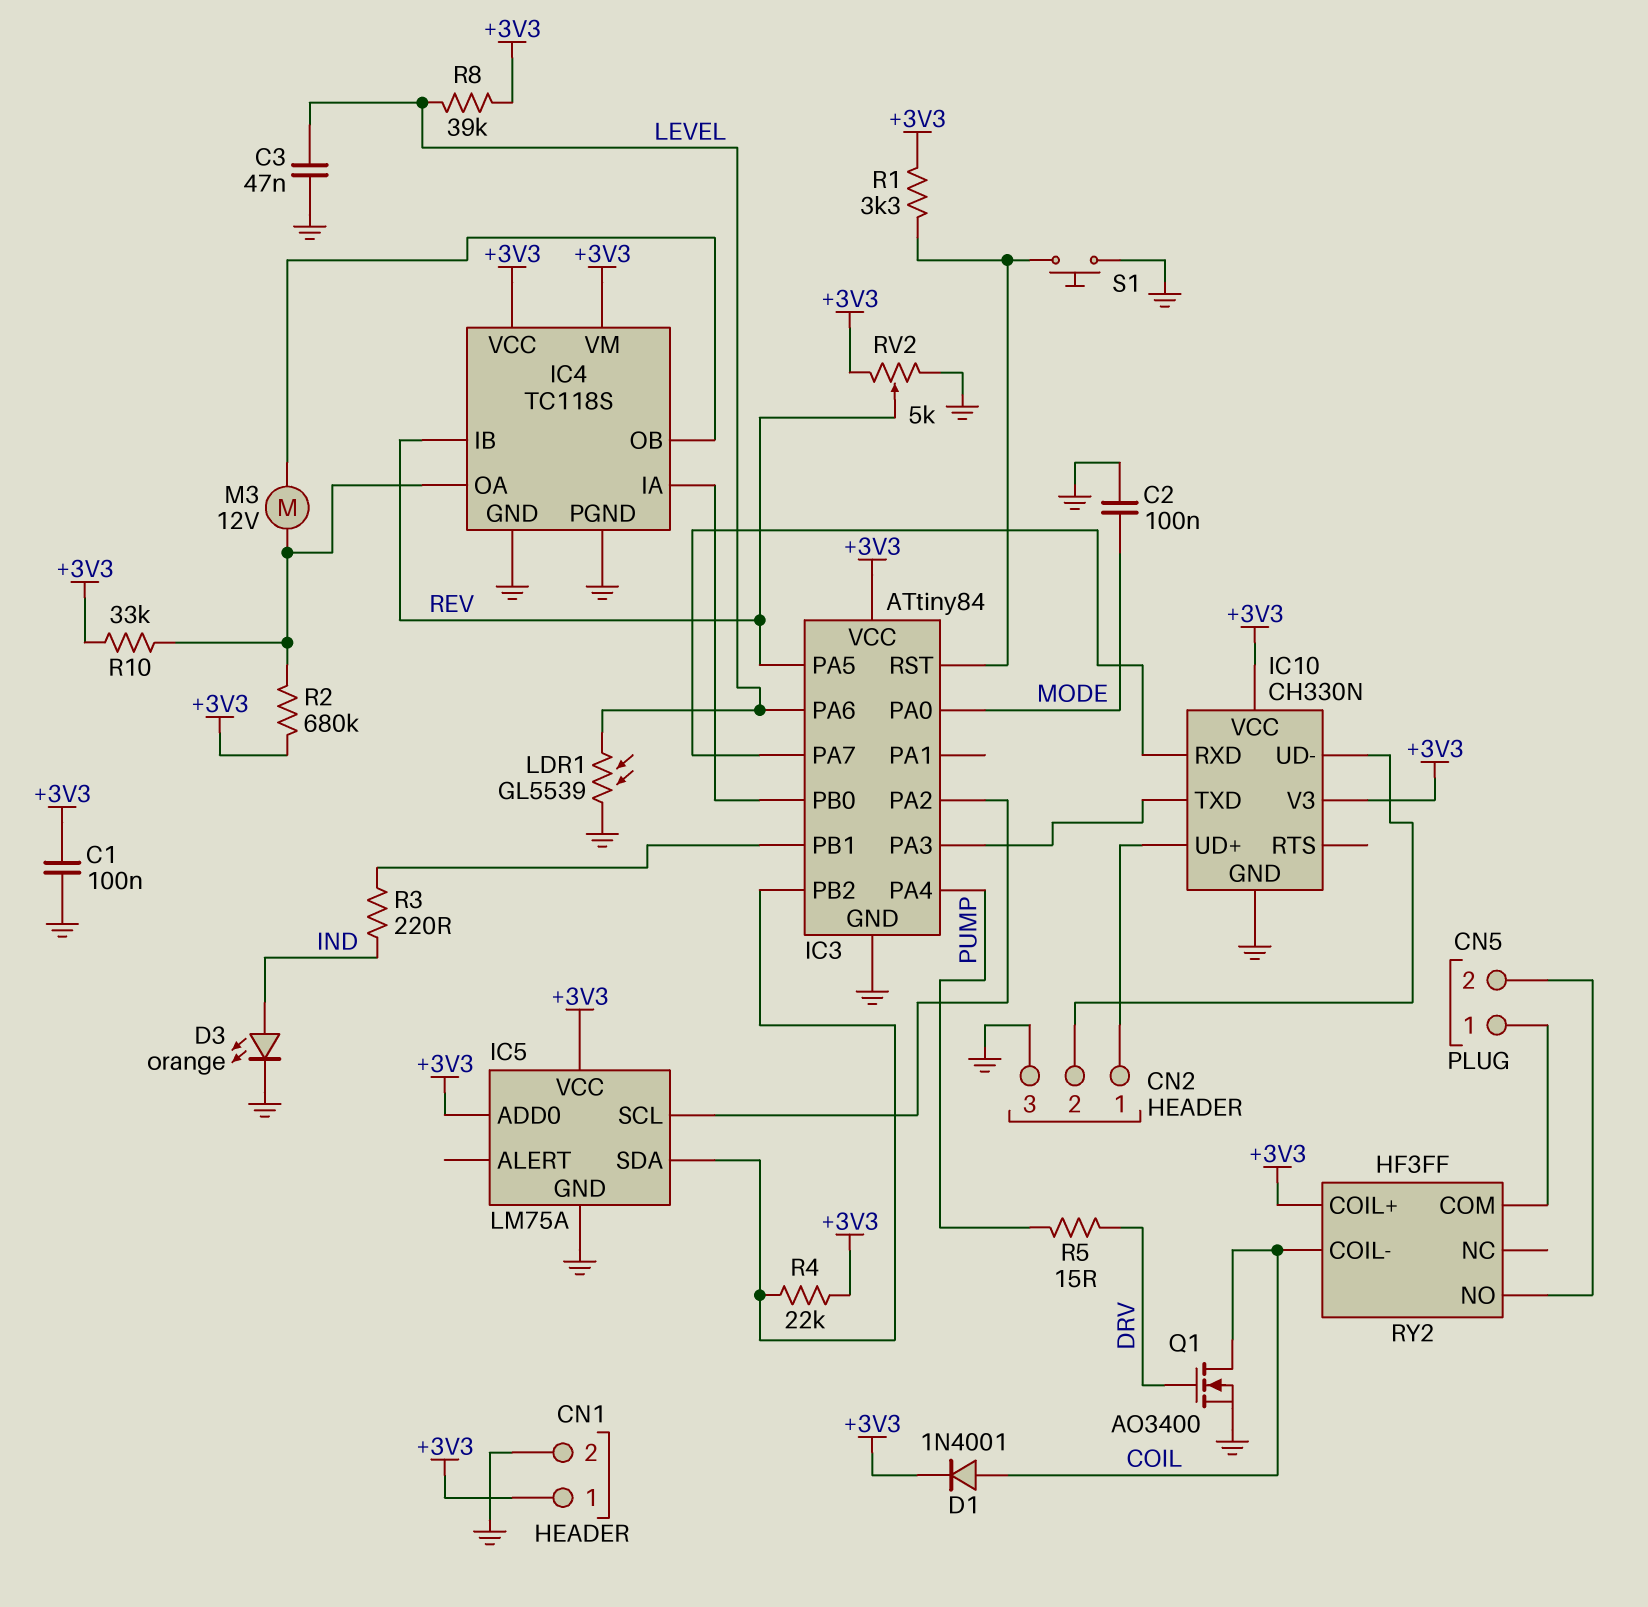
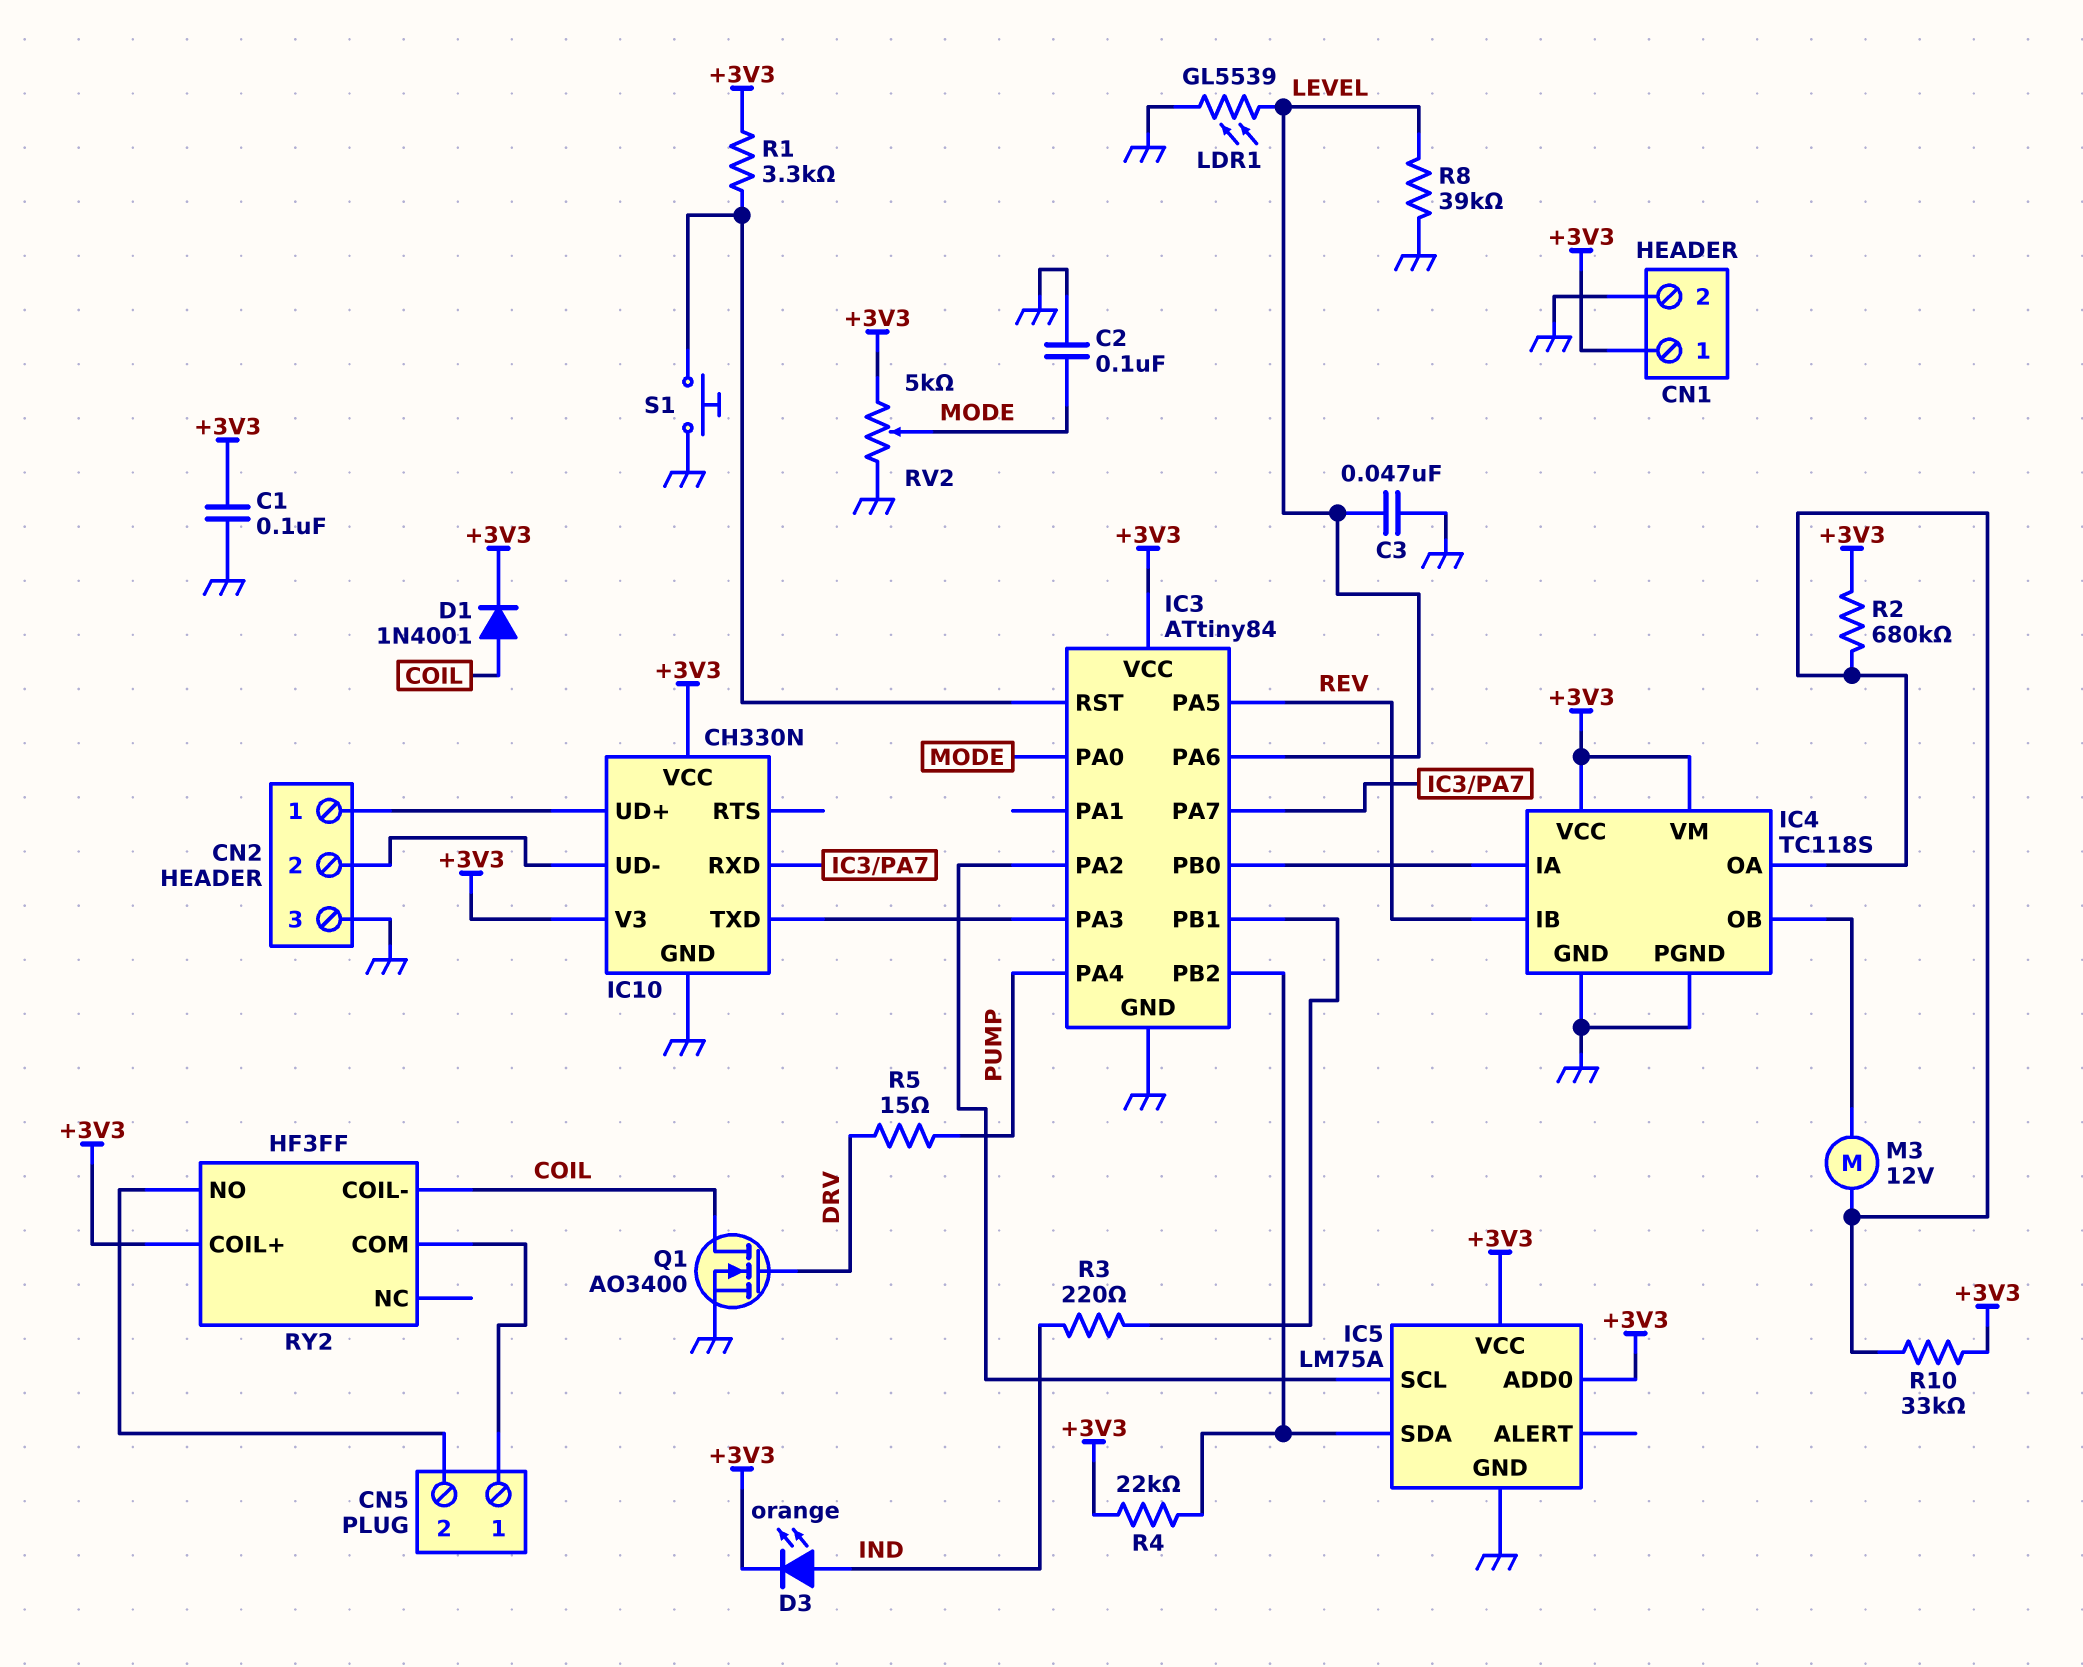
D3: LED orange (A IND, K GND) -> LED orange (A IND, K +3V3)
R8: 39k (+3V3, LEVEL) -> 39k (GND, LEVEL)
RV2: 5k (+3V3, GND, wiper REV) -> 5k (+3V3, GND, wiper MODE)

